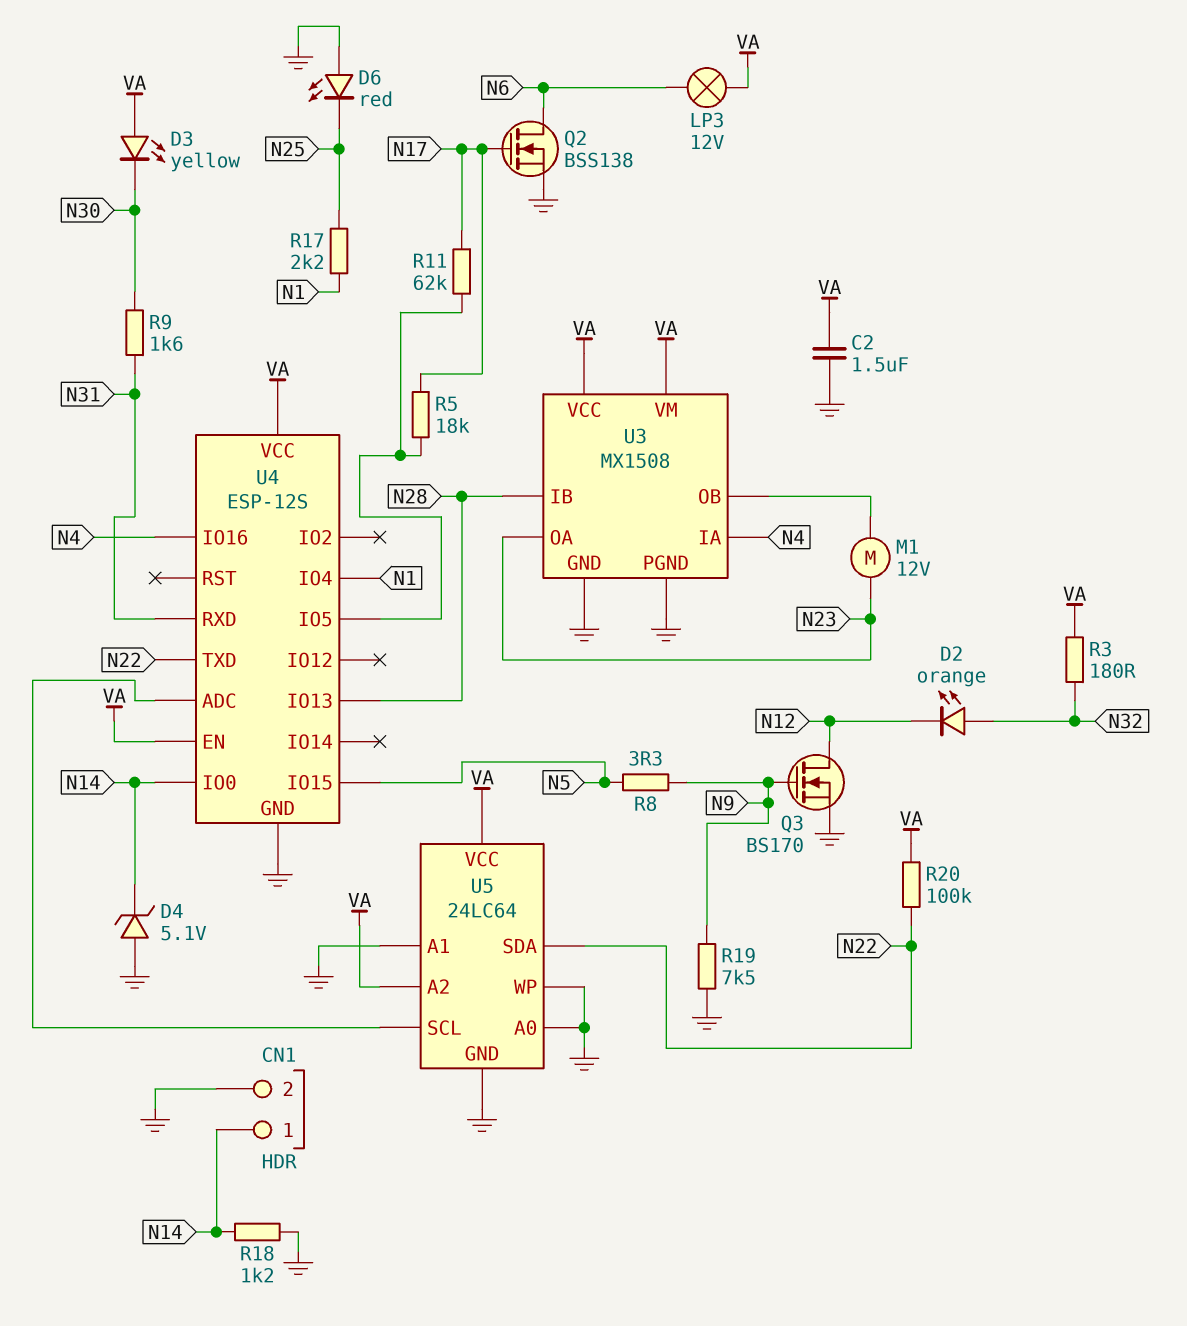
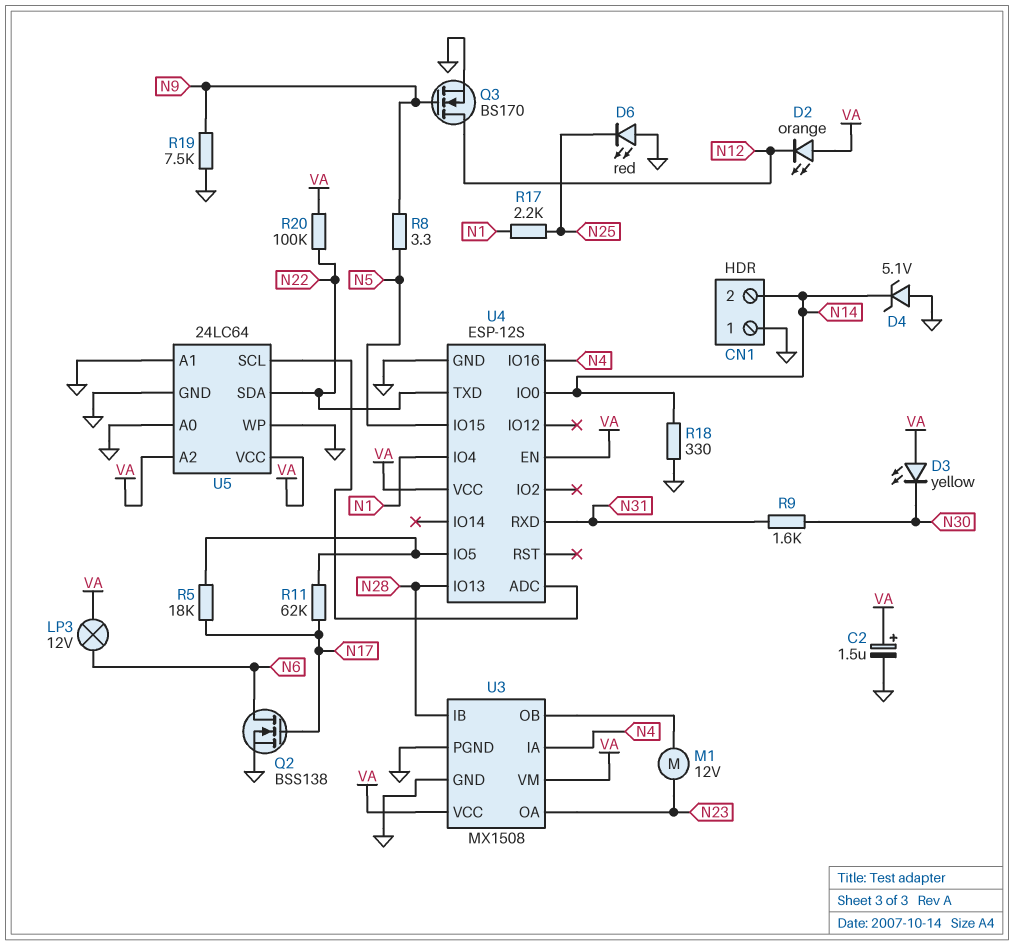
C2: 1.5uF (GND, VA) -> 1.5uF (plus VA, minus GND)
CN1 pin 1: N14 -> GND
CN1 pin 2: GND -> N14
D2: LED orange (A N32, K N12) -> LED orange (A VA, K N12)
R3: 180 (N32, VA) -> none
R18: 1.2k (GND, N14) -> 330 (GND, N14)

